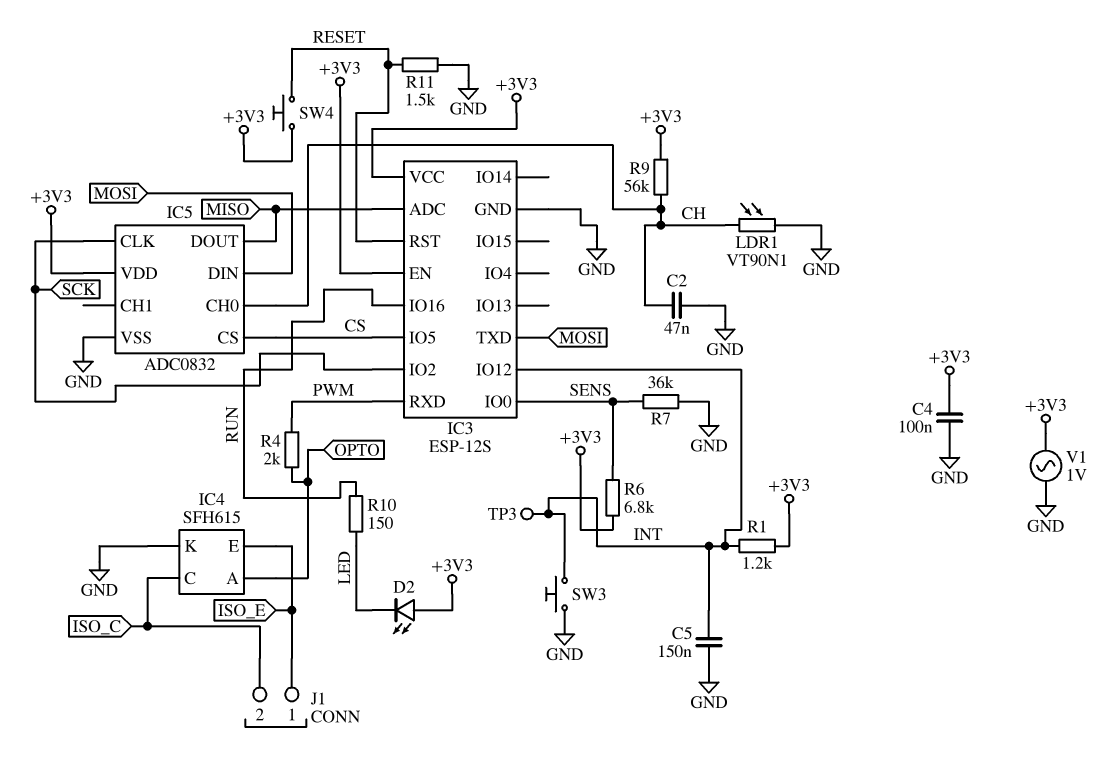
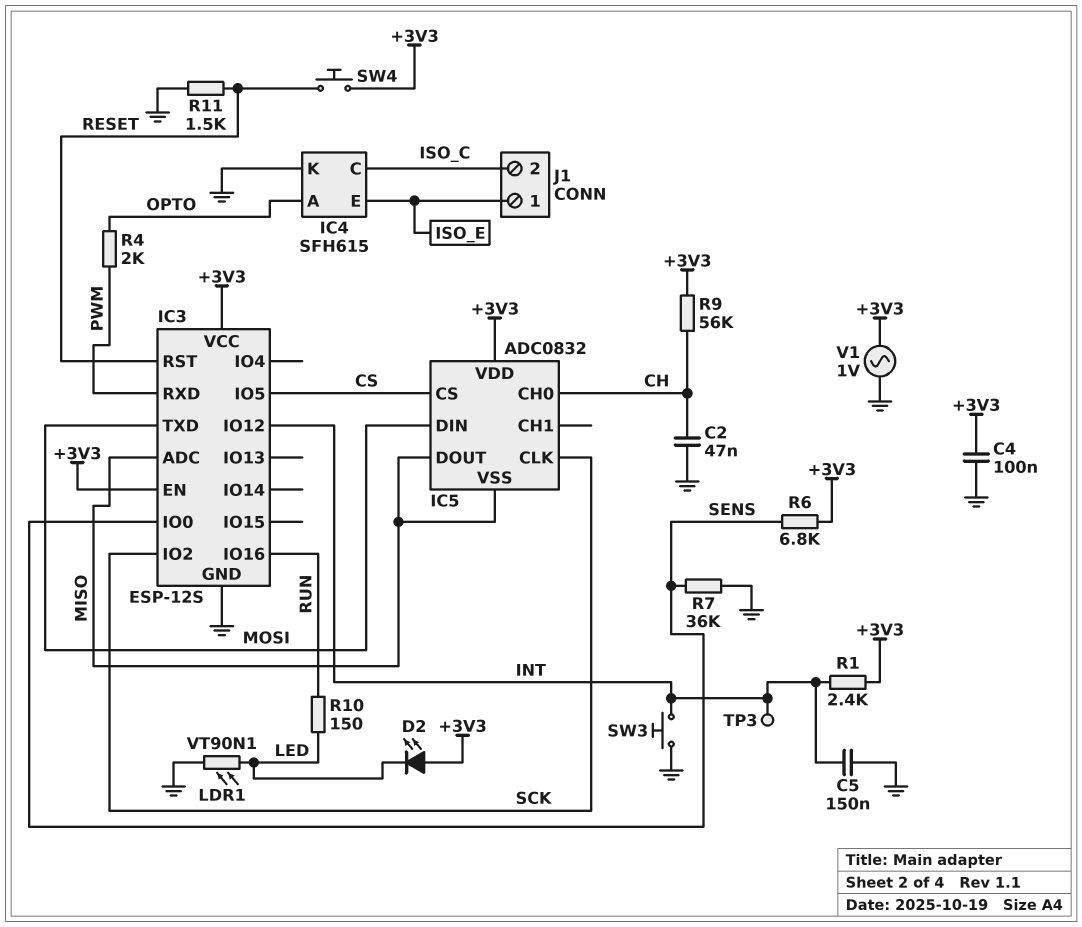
IC5 pin VSS: GND -> MISO
LDR1: VT90N1 (CH, GND) -> VT90N1 (GND, LED)
R1: 1.2k (+3V3, INT) -> 2.4k (+3V3, INT)

